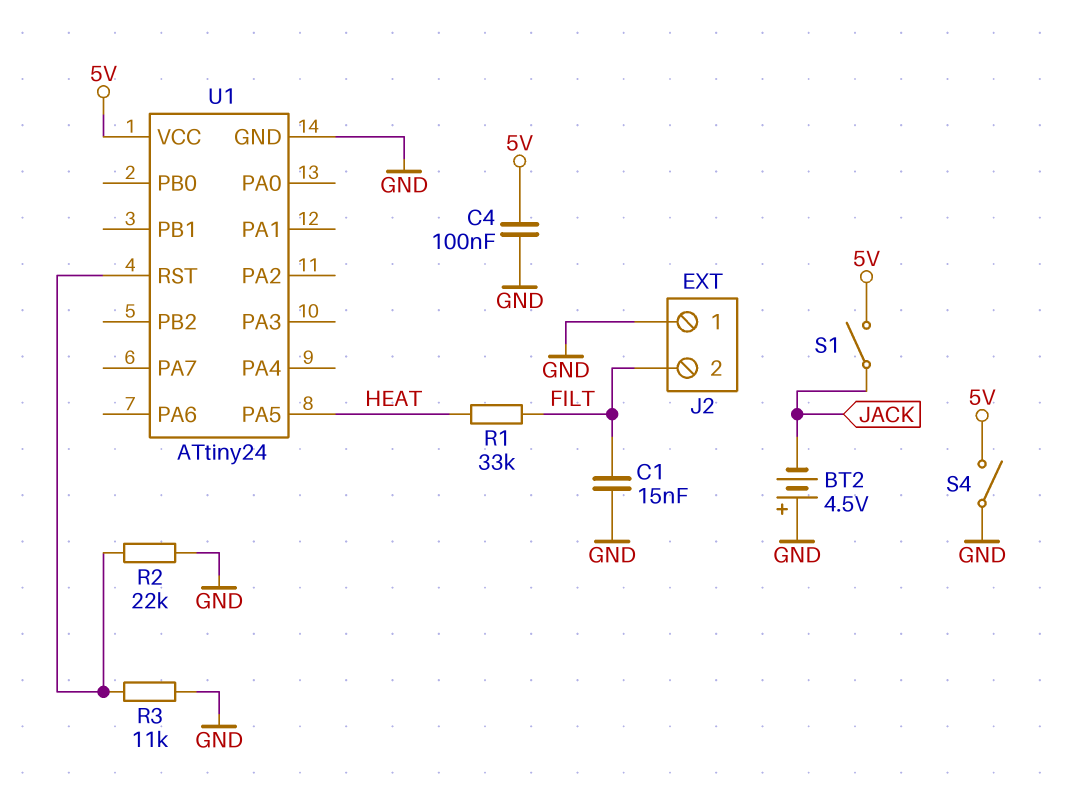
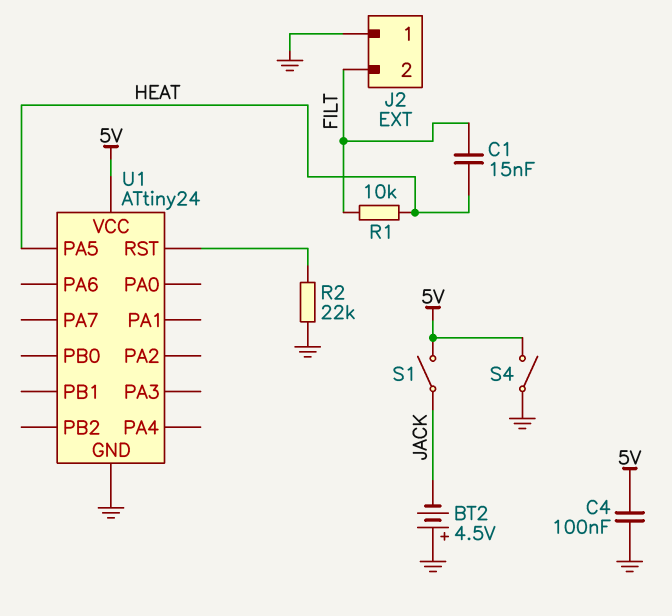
C1: 15nF (FILT, GND) -> 15nF (FILT, HEAT)
R1: 33k (FILT, HEAT) -> 10k (FILT, HEAT)
R3: 11k (GND, U1/RST) -> none

